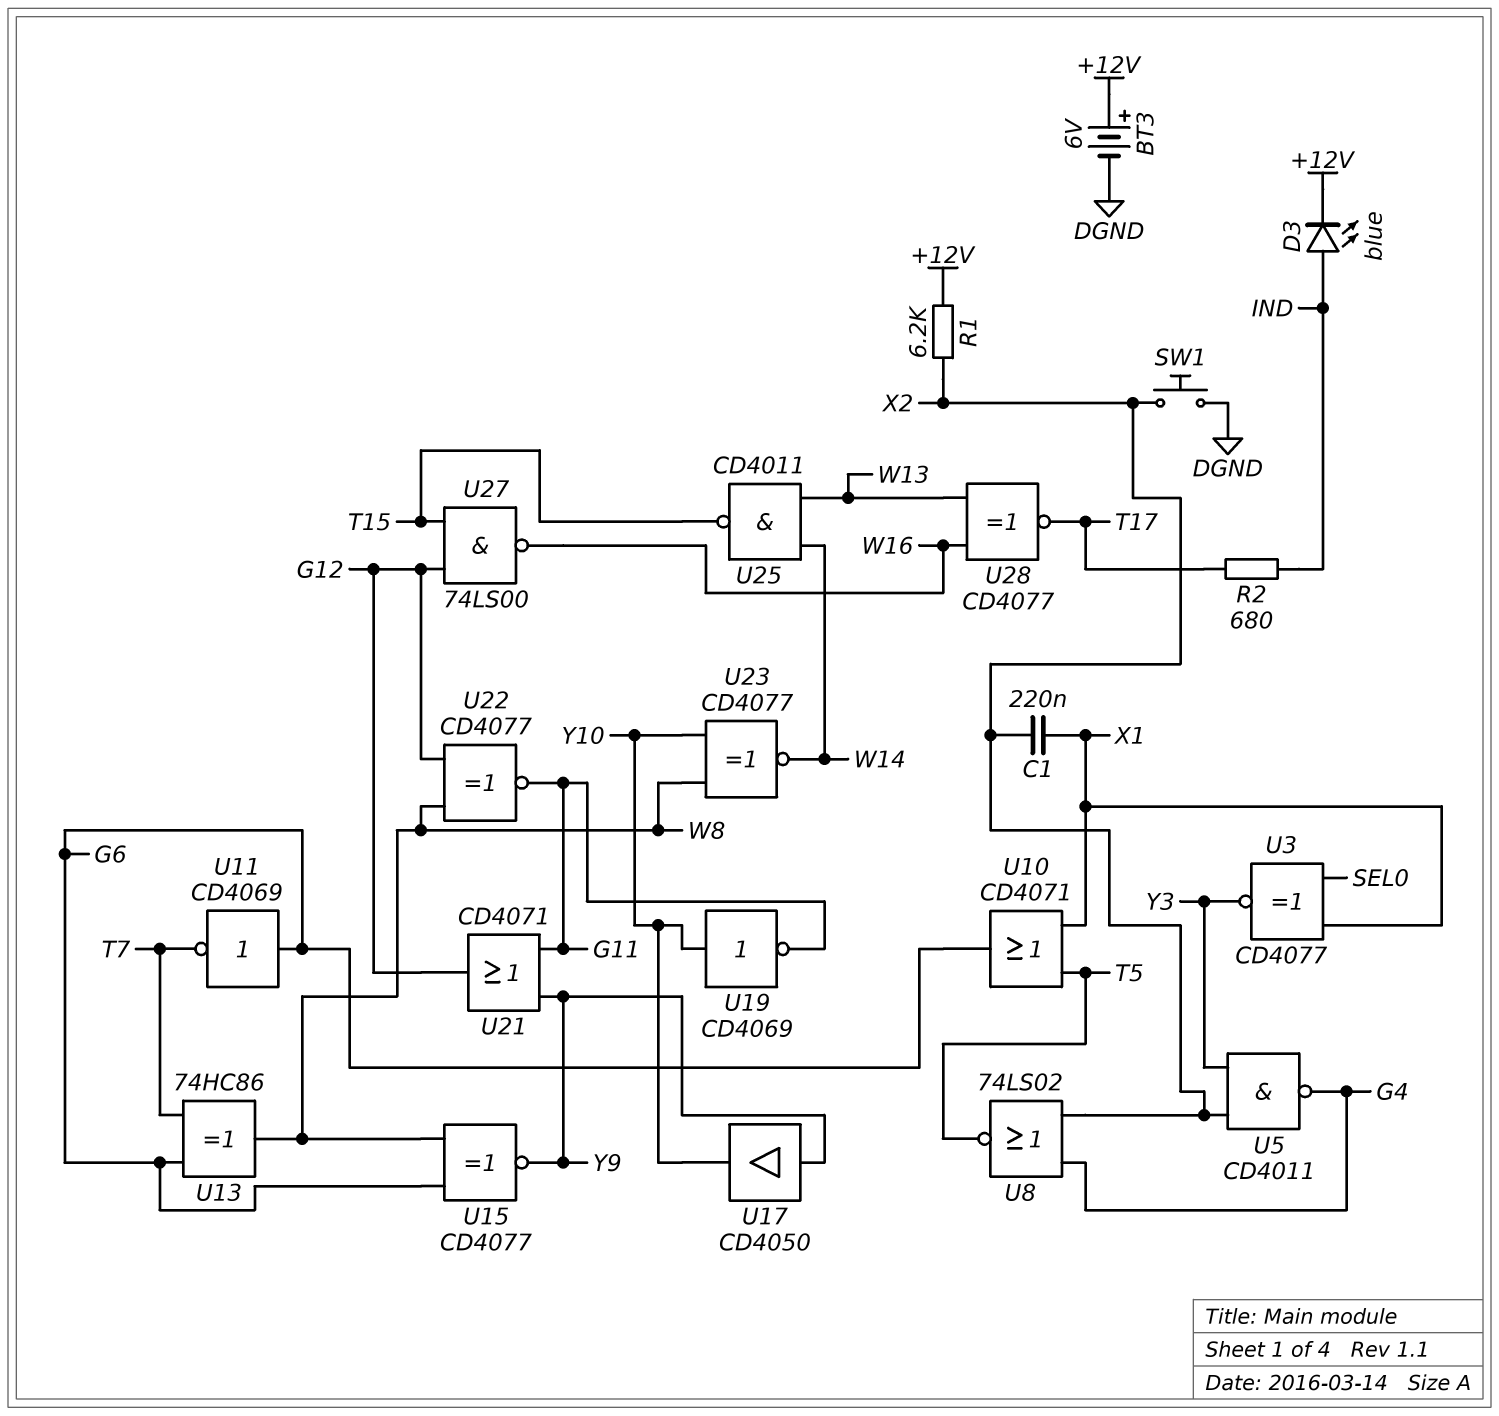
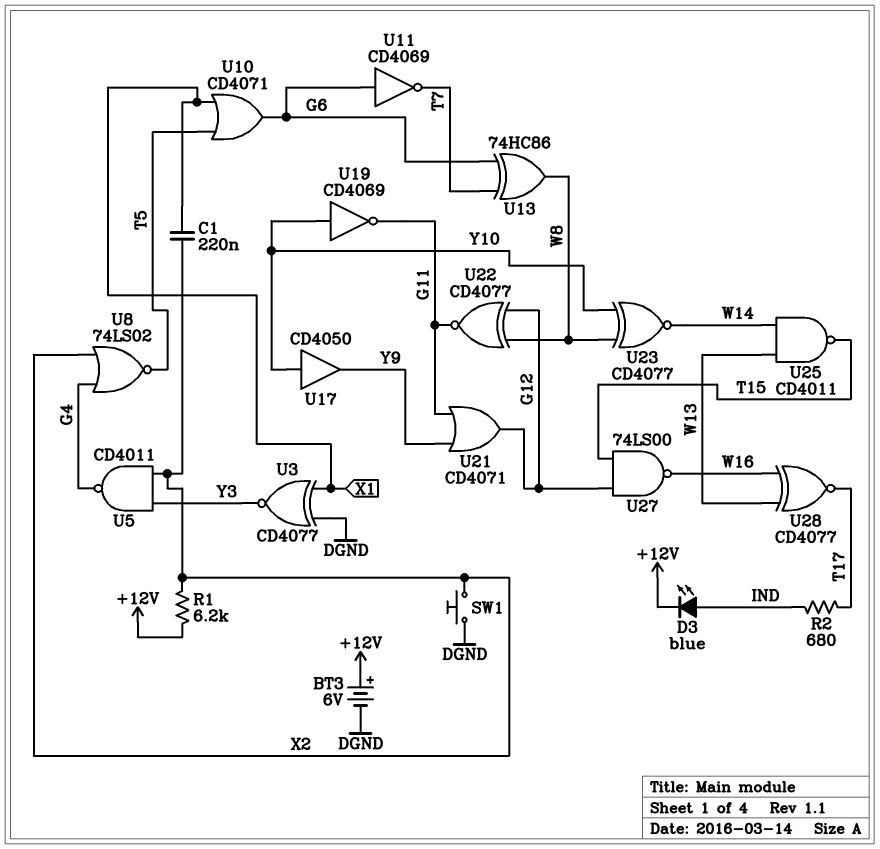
U3: XNOR CD4077 (in SEL0, in X1, out Y3) -> XNOR CD4077 (in DGND, in X1, out Y3)
U15: XNOR CD4077 (in G6, in W8, out Y9) -> none
U17: buffer CD4050 (in Y9, out Y10) -> buffer CD4050 (in Y10, out Y9)

